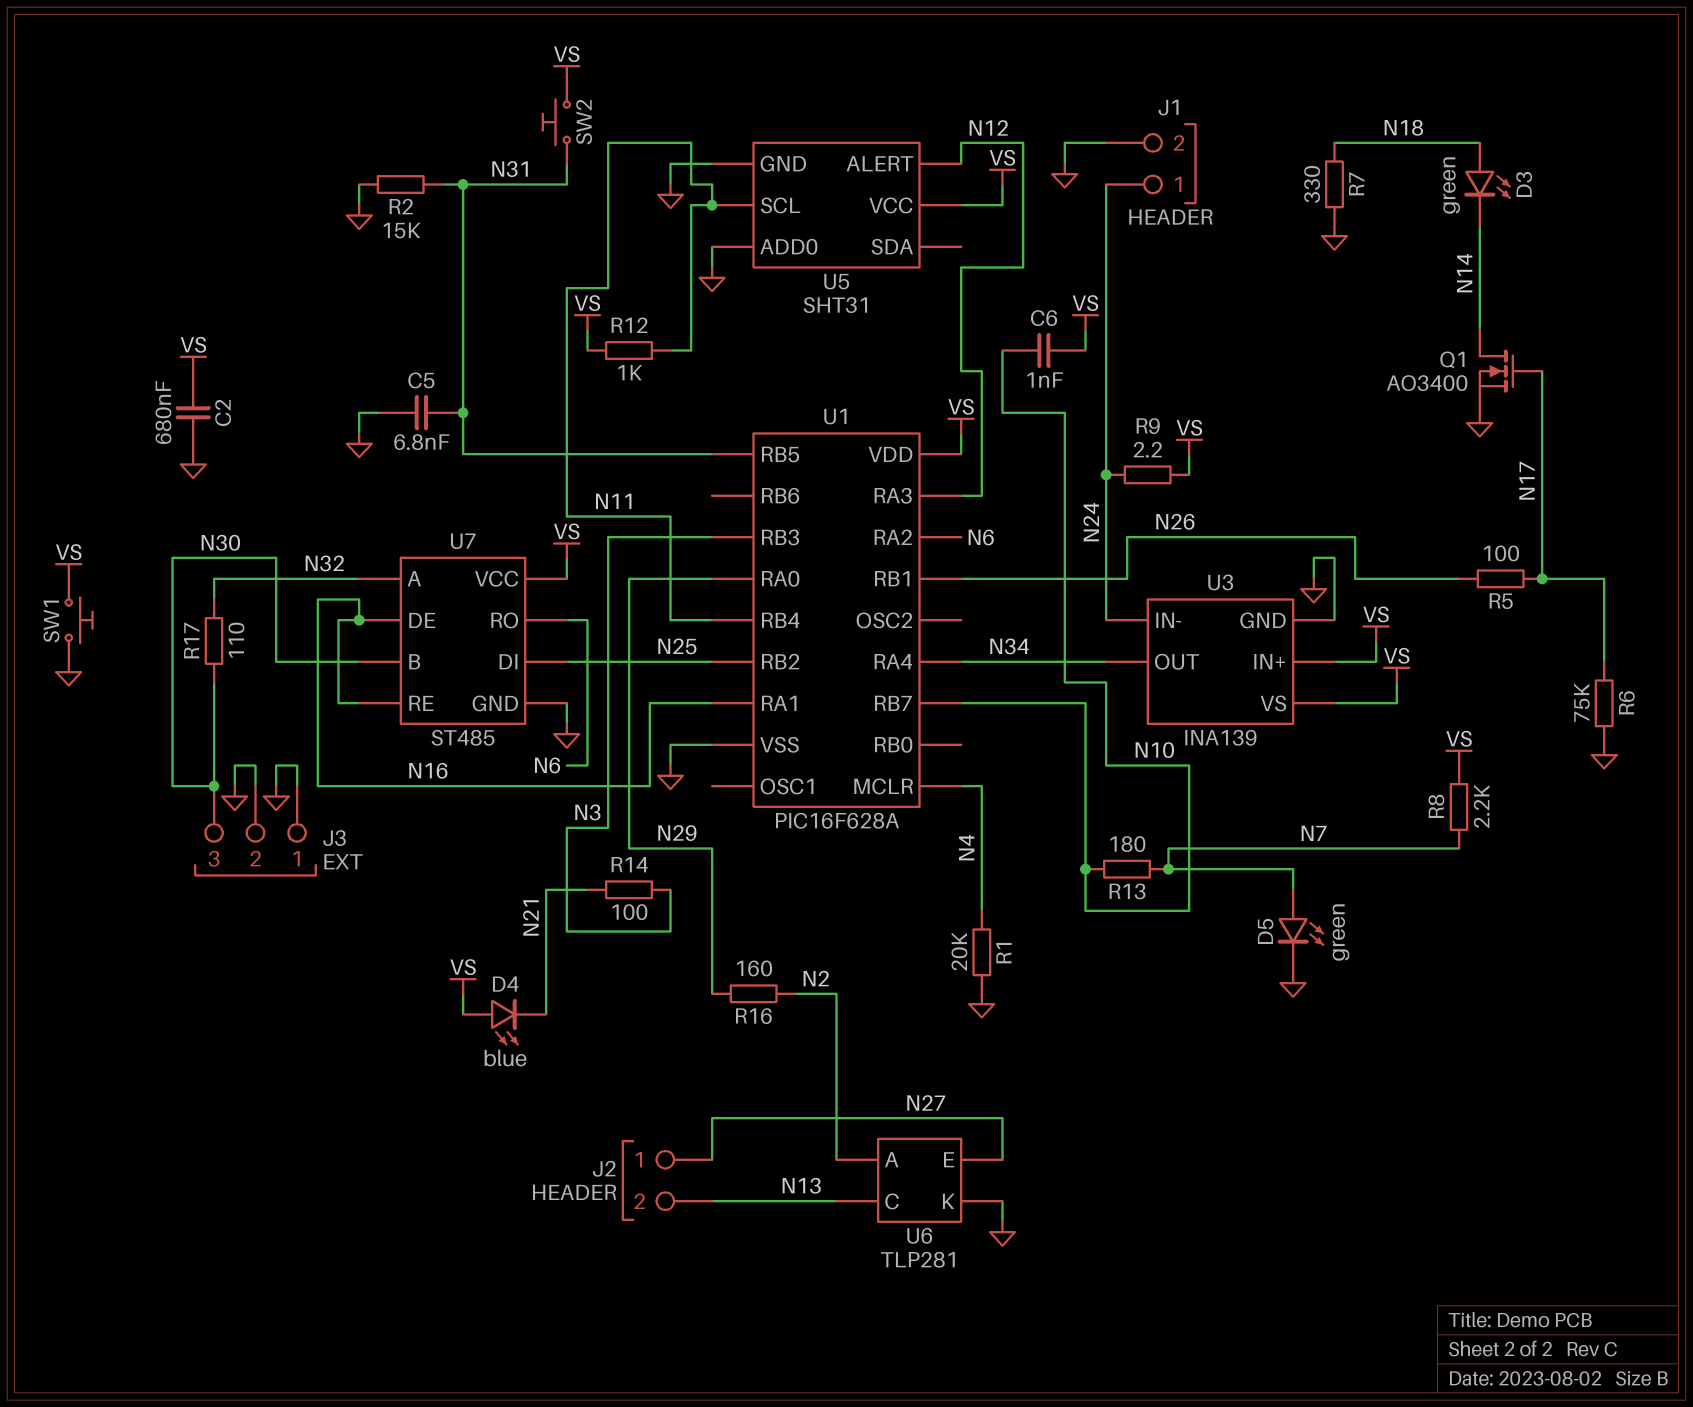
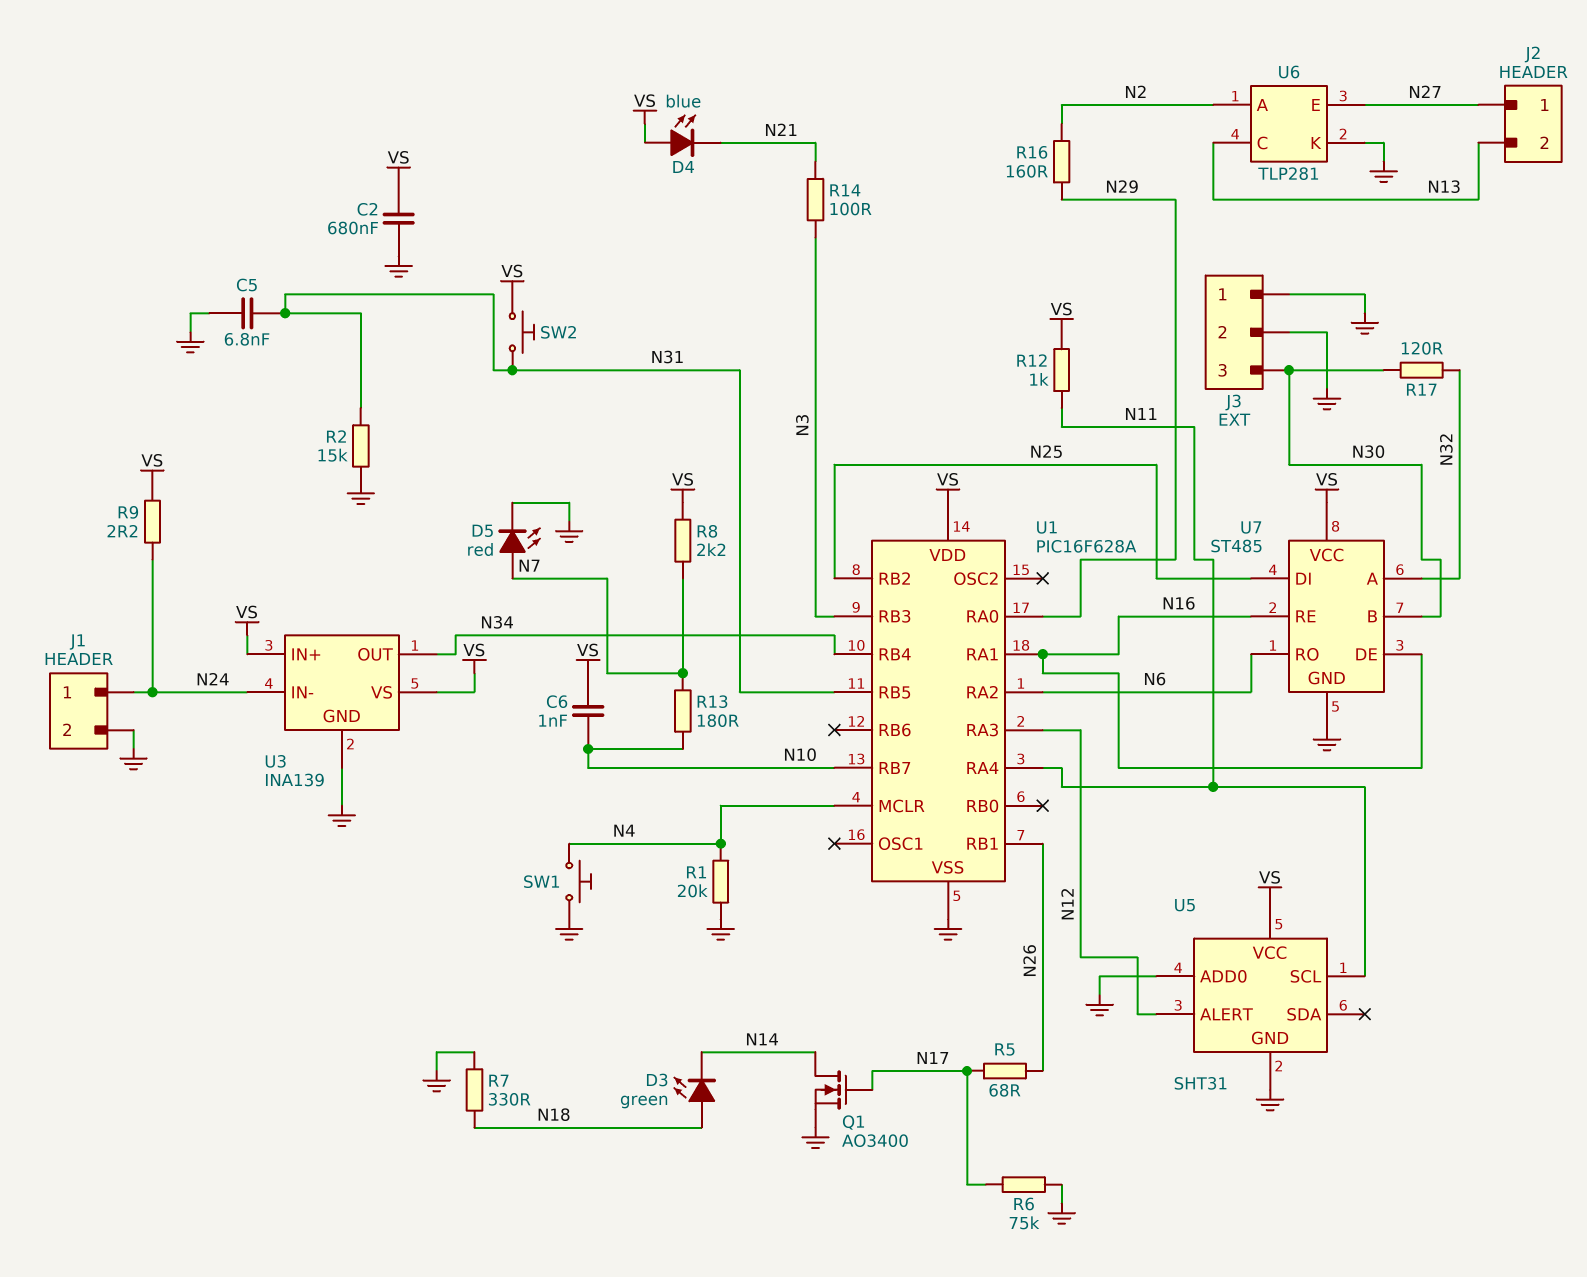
D5: LED green (A N7, K GND) -> LED red (A N7, K GND)
R5: 100 (N17, N26) -> 68 (N17, N26)
R17: 110 (N30, N32) -> 120 (N30, N32)
SW1: button (GND, VS) -> button (GND, N4)
U1 pin RA4: N34 -> N11
U1 pin RB4: N11 -> N34

